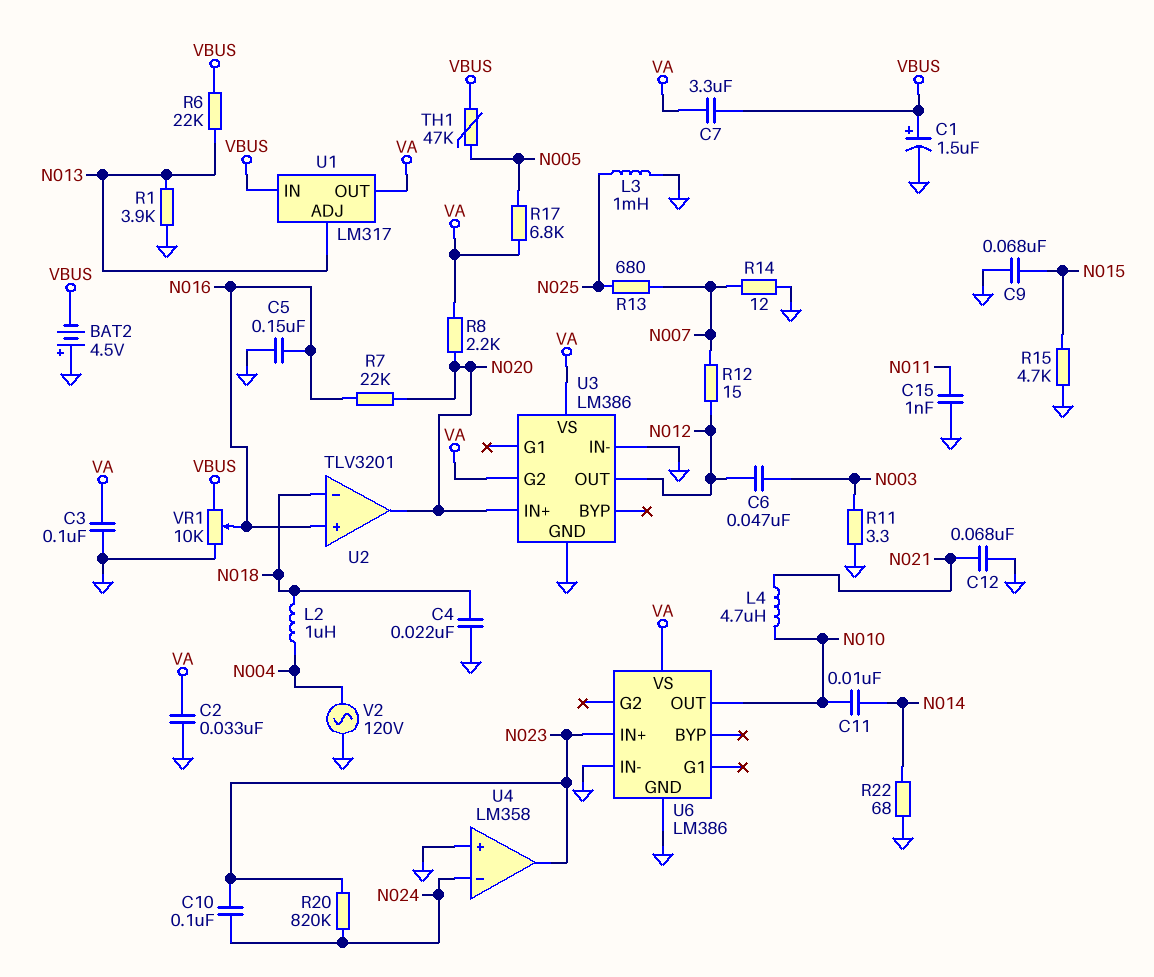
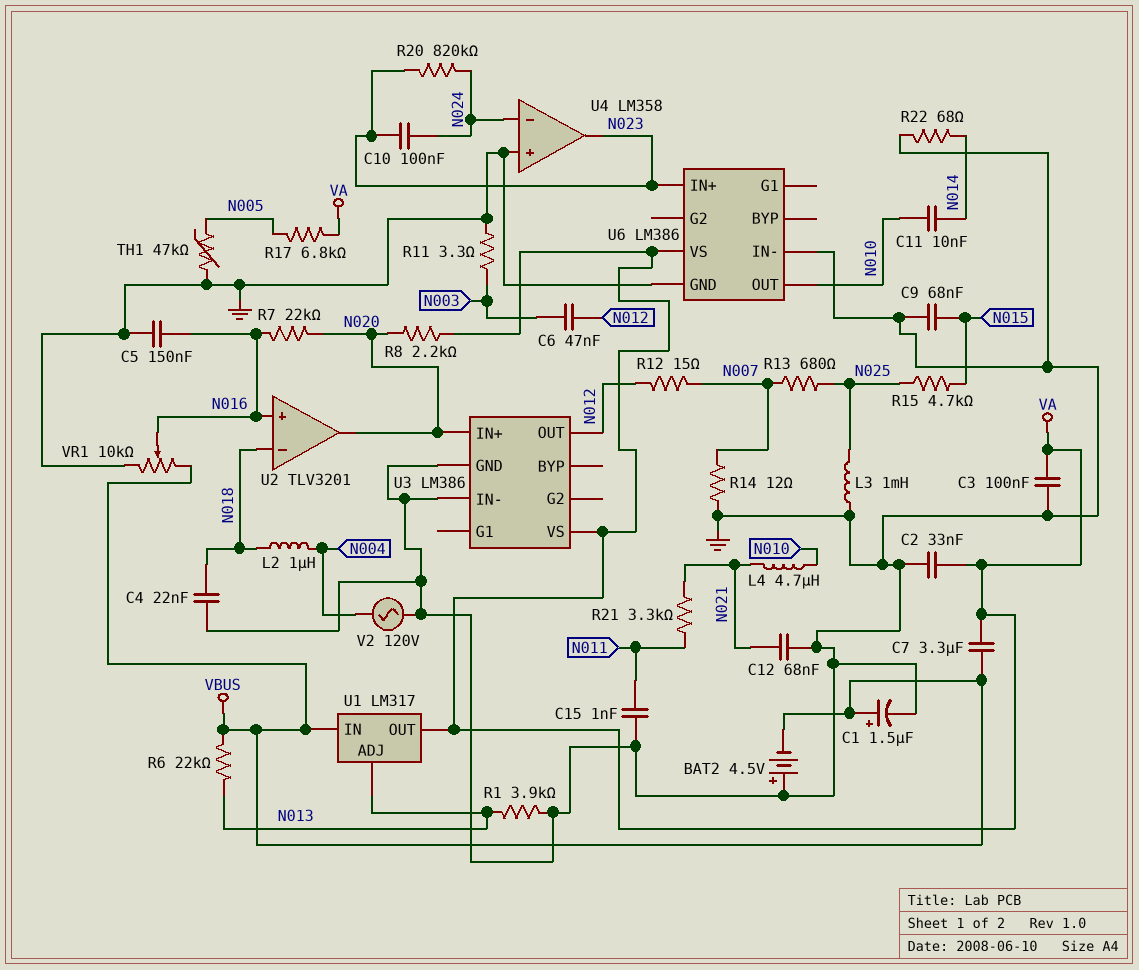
R15: 4.7k (GND, N015) -> 4.7k (N015, N025)
R21: none -> 3.3k (N011, N021)
TH1: 47k (N005, VBUS) -> 47k (GND, N005)
U3 pin G2: VA -> none

